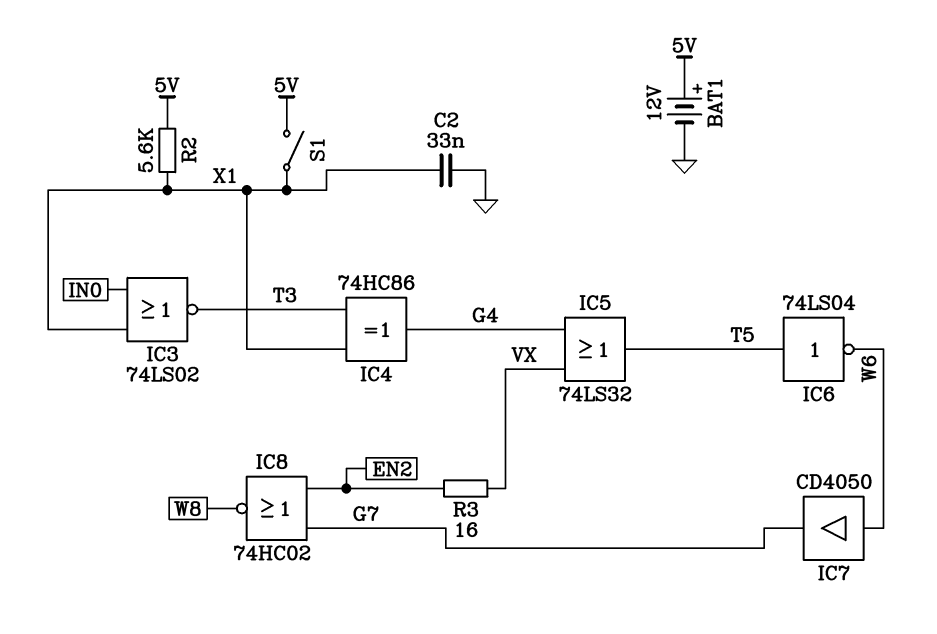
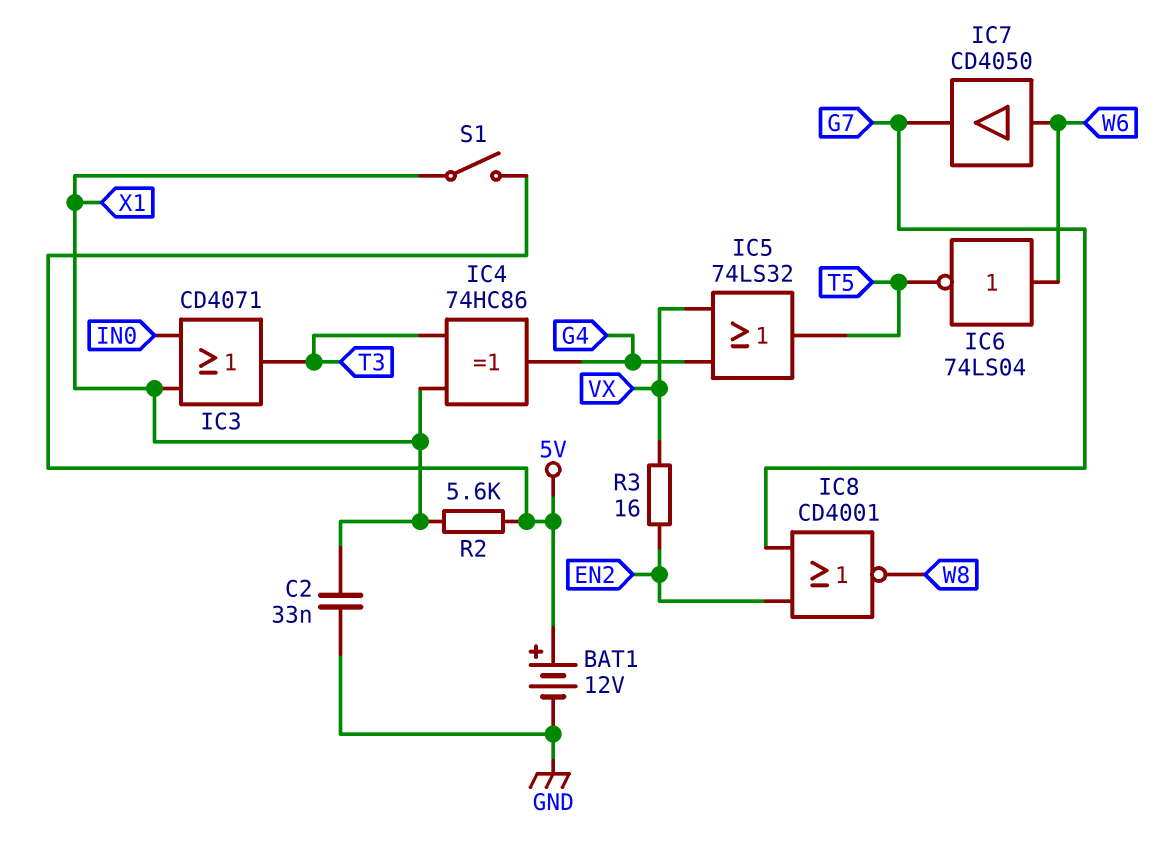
IC3: NOR 74LS02 (in IN0, in X1, out T3) -> OR CD4071 (in IN0, in X1, out T3)
IC6: NOT 74LS04 (in T5, out W6) -> NOT 74LS04 (in W6, out T5)
IC8: NOR 74HC02 (in EN2, in G7, out W8) -> NOR CD4001 (in EN2, in G7, out W8)

